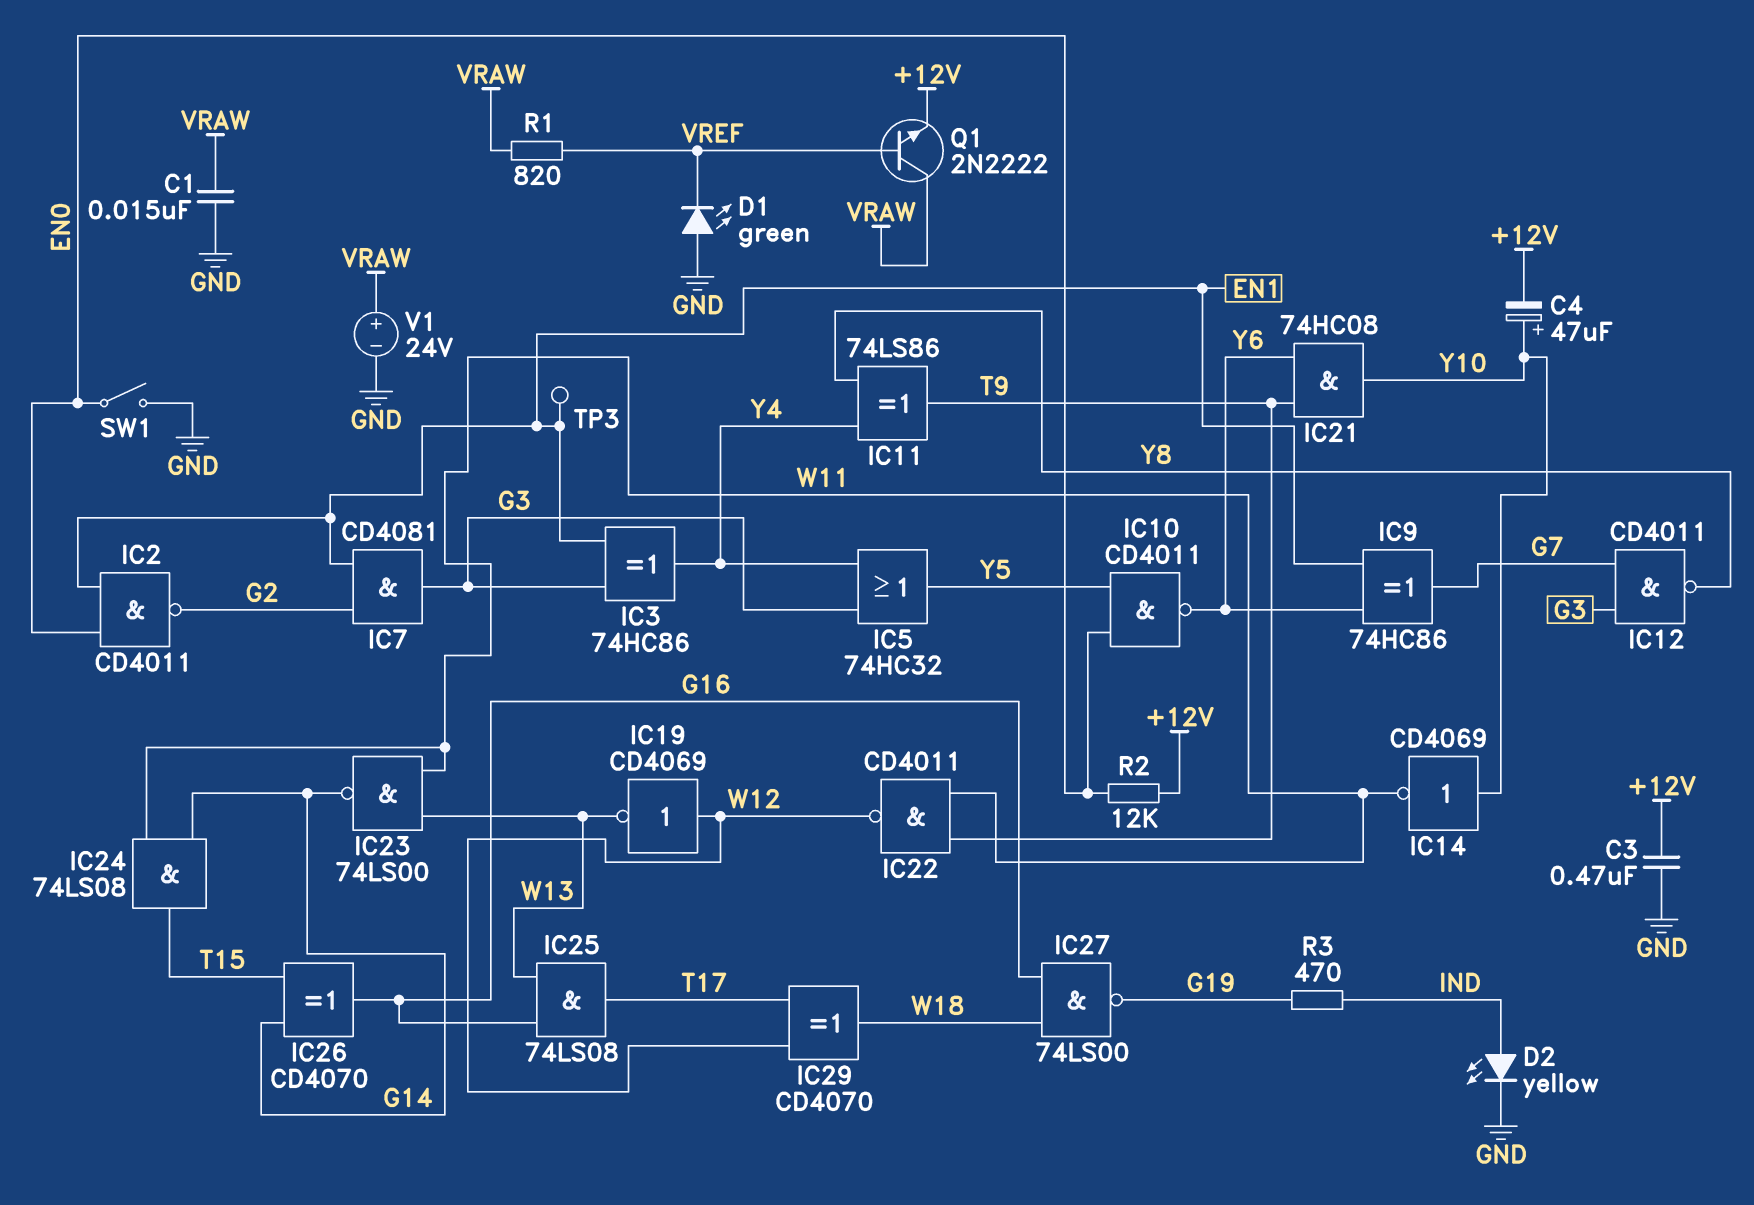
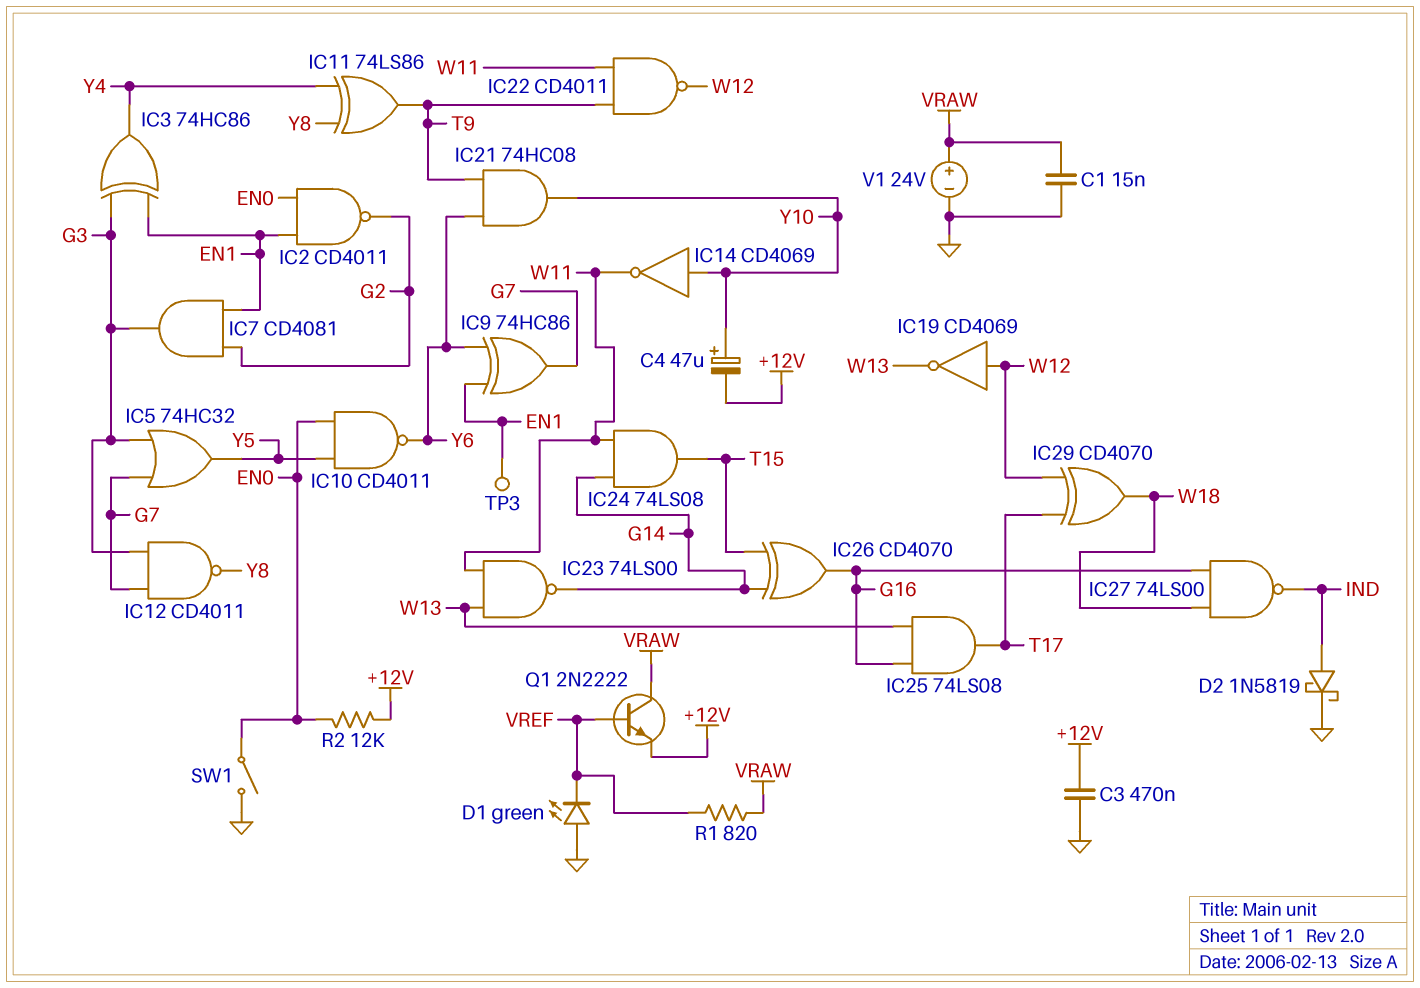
D2: LED yellow (A IND, K GND) -> schottky 1N5819 (A IND, K GND)
IC5: OR 74HC32 (in G3, in Y4, out Y5) -> OR 74HC32 (in G3, in G7, out Y5)
IC27: NAND 74LS00 (in G16, in W18, out G19) -> NAND 74LS00 (in G16, in W18, out IND)
R3: 470 (G19, IND) -> none

